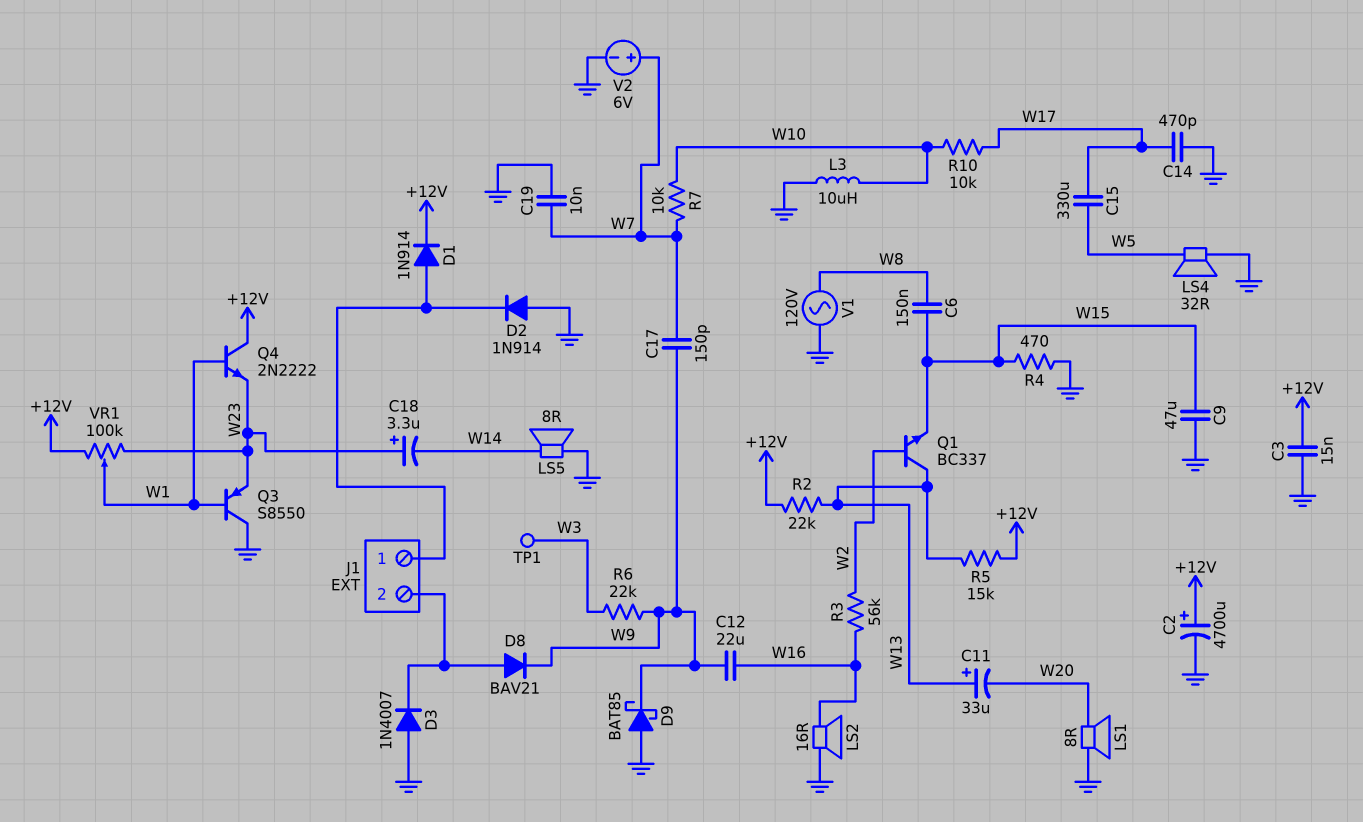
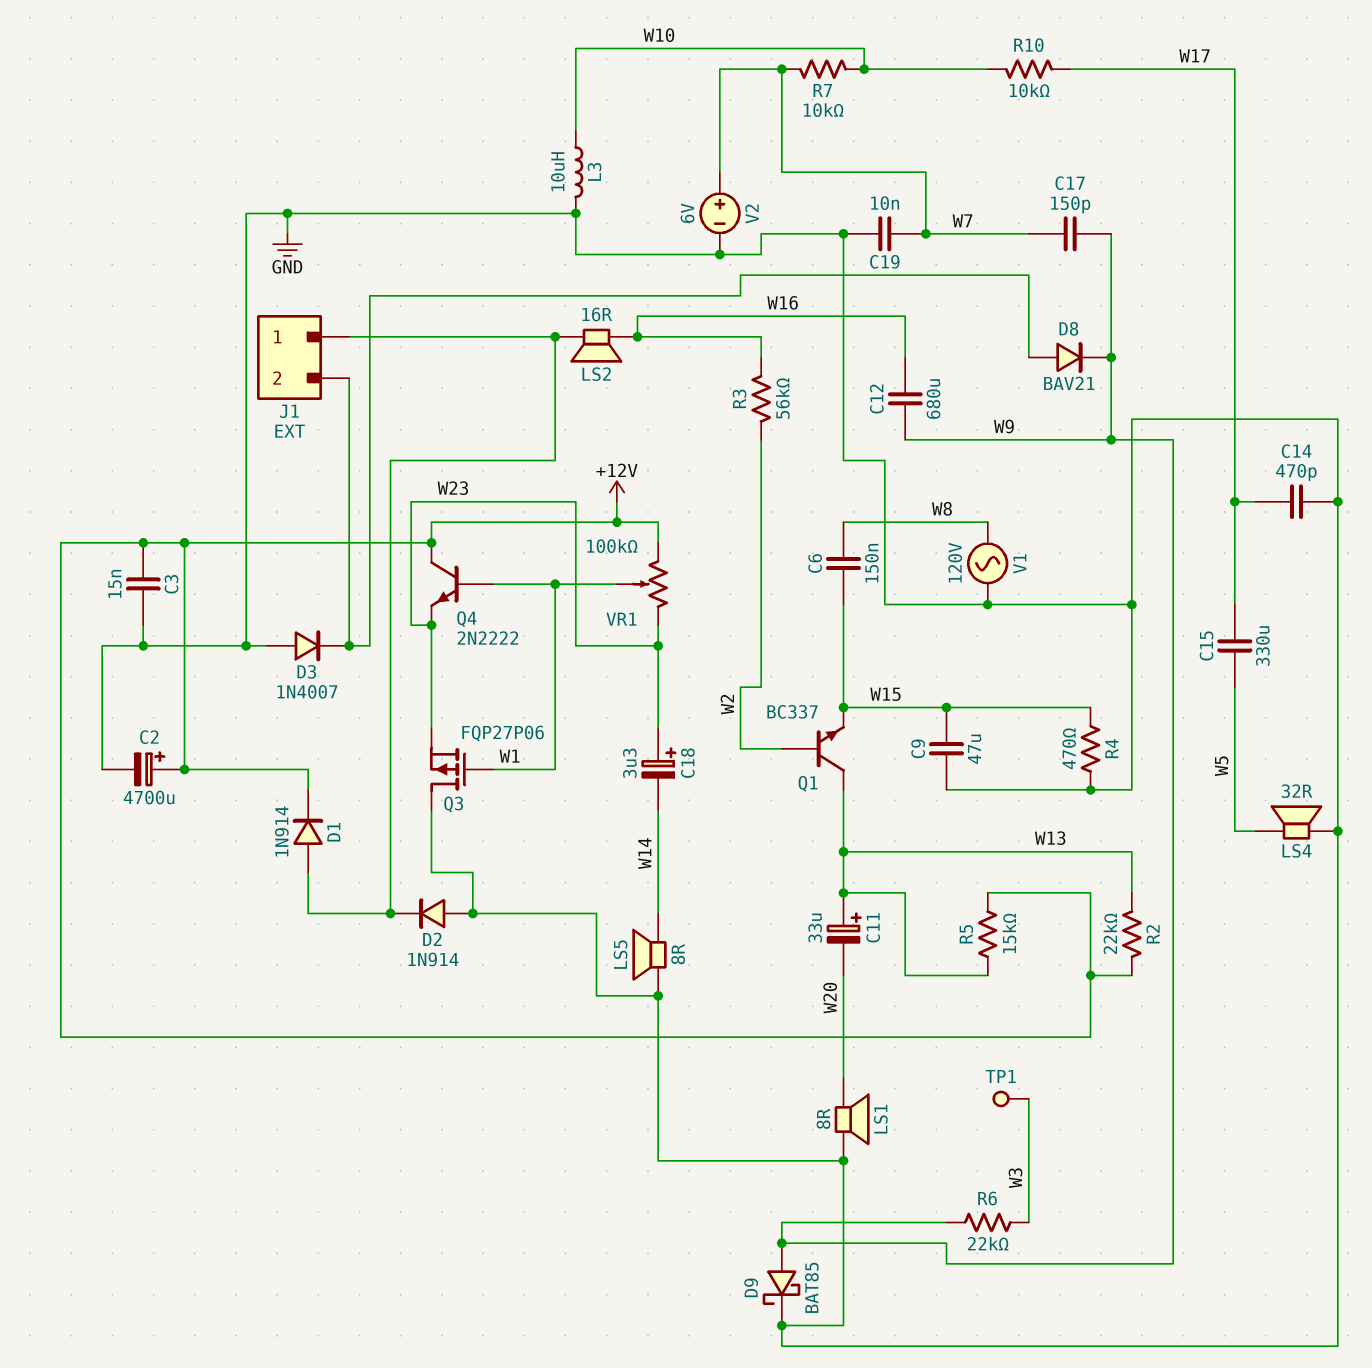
C12: 22uF (W9, W16) -> 680uF (W9, W16)
D9: schottky BAT85 (A GND, K W9) -> schottky BAT85 (A W9, K GND)
LS2: speaker 16R (GND, W16) -> speaker 16R (J1/1, W16)
Q3: PNP S8550 (B W1, C GND, E W23) -> PMOS FQP27P06 (G W1, D GND, S W23)

